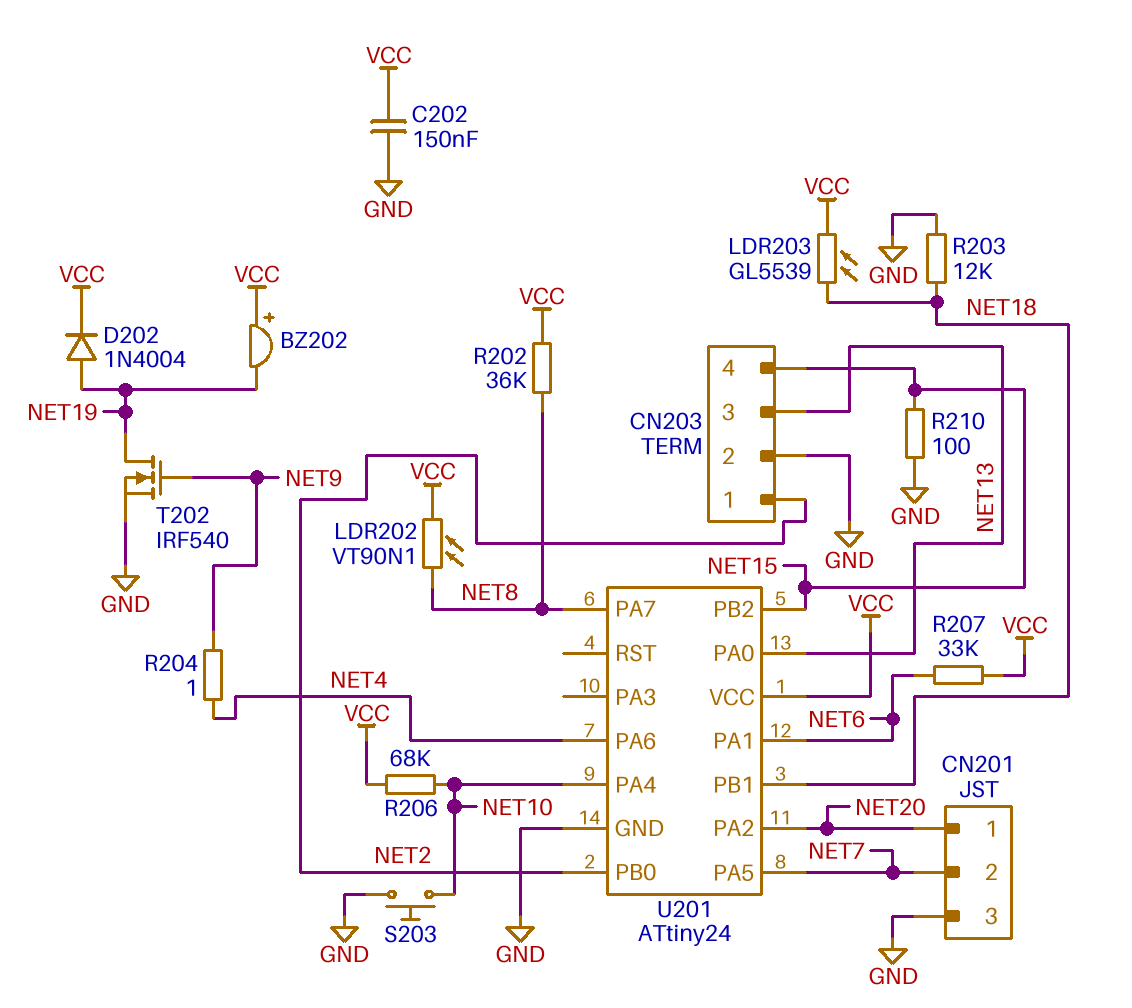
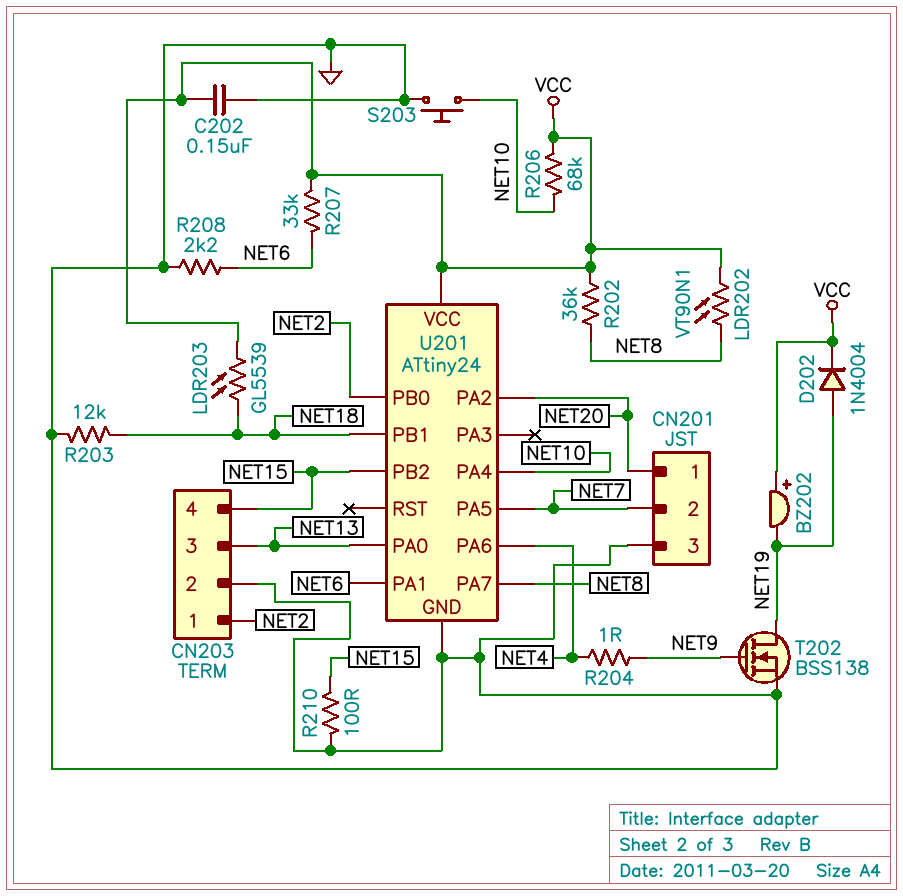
R208: none -> 2.2k (GND, NET6)
T202: NMOS IRF540 (G NET9, D NET19, S GND) -> NMOS BSS138 (G NET9, D NET19, S GND)

